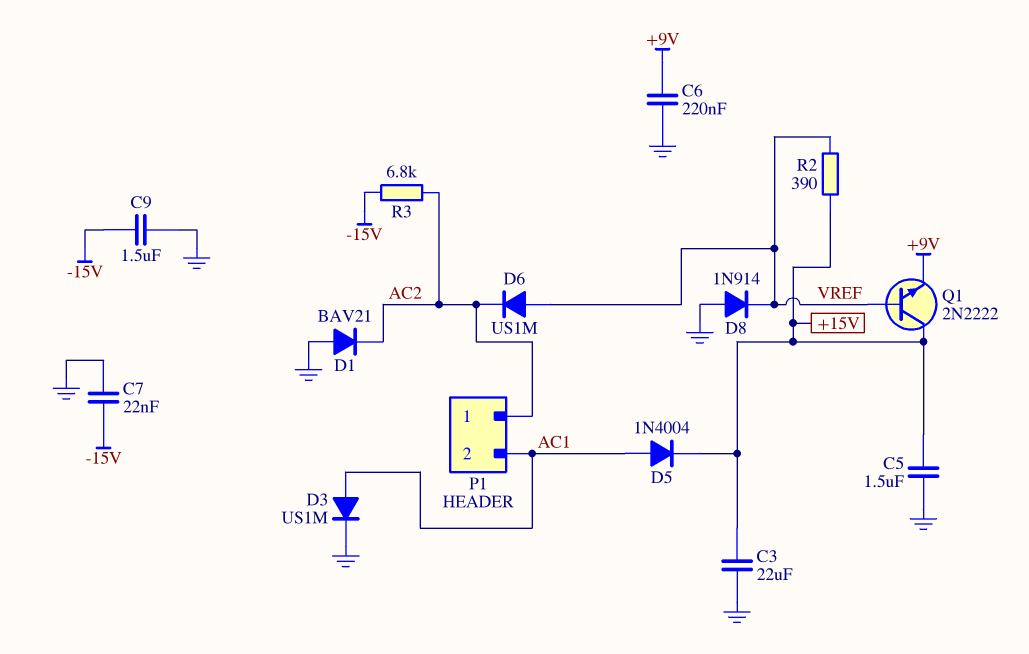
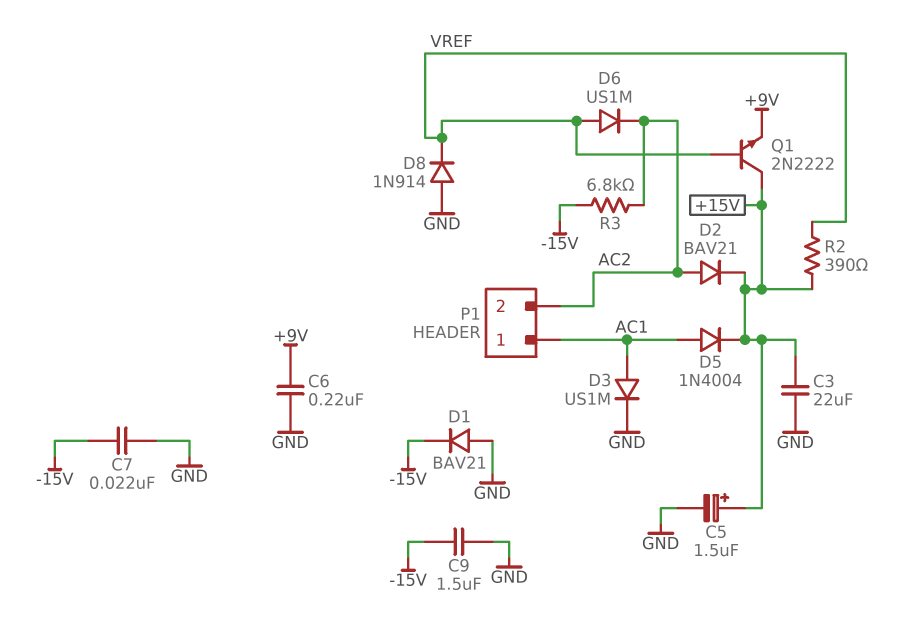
C5: 1.5uF (+15V, GND) -> 1.5uF (plus +15V, minus GND)
D1: diode BAV21 (A GND, K AC2) -> diode BAV21 (A GND, K -15V)
D2: none -> diode BAV21 (A AC2, K +15V)
P1 pin 1: AC2 -> AC1
P1 pin 2: AC1 -> AC2

